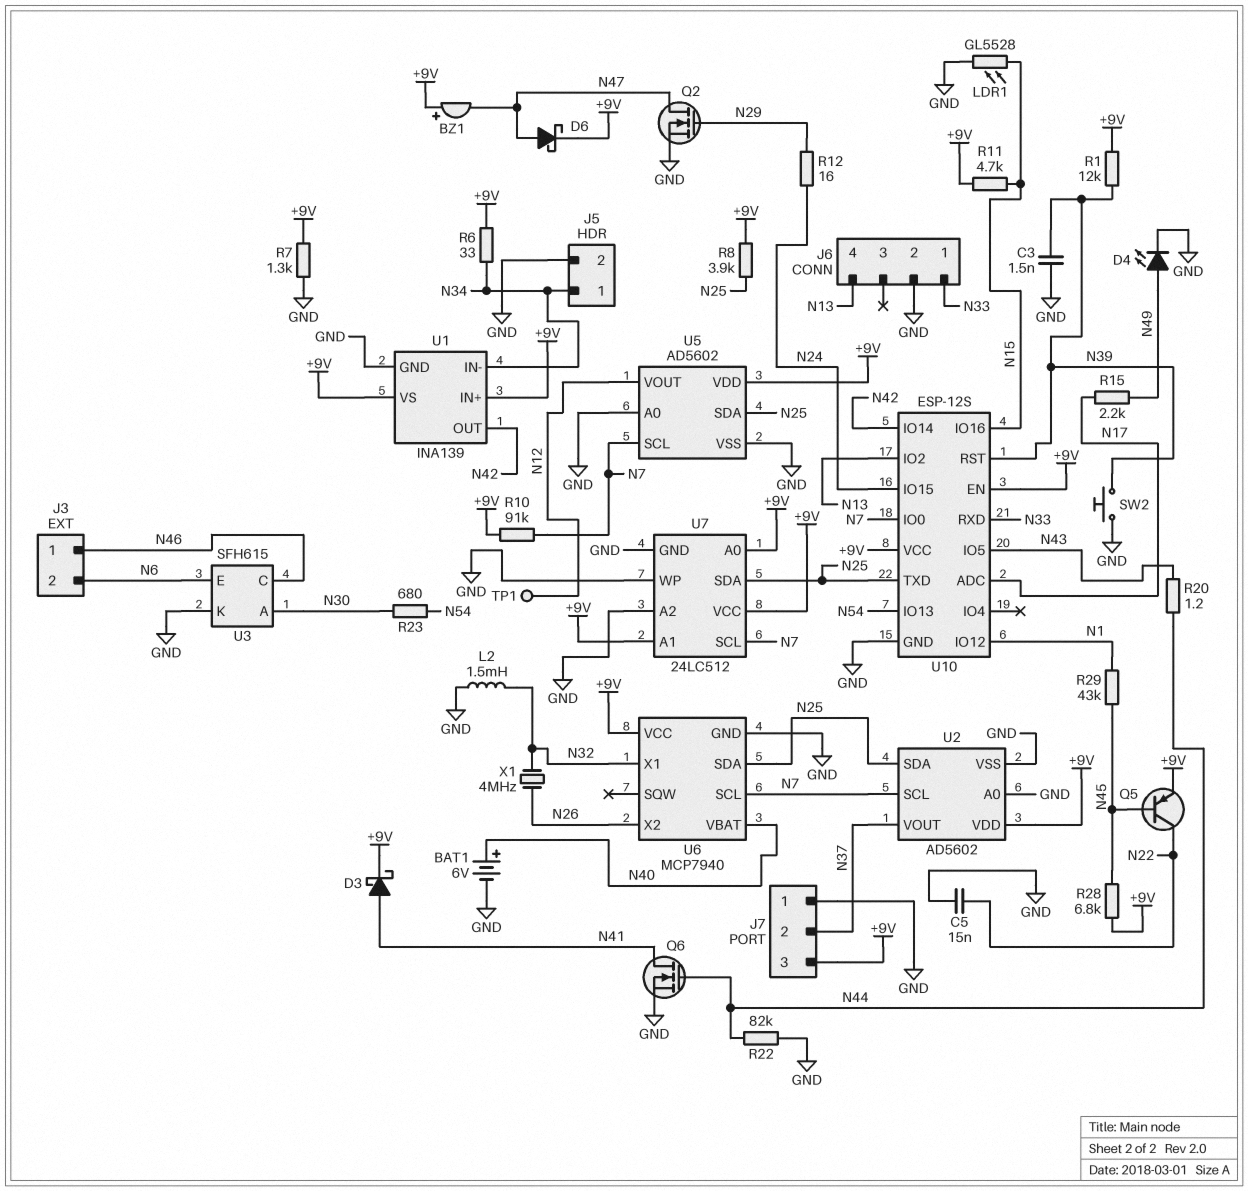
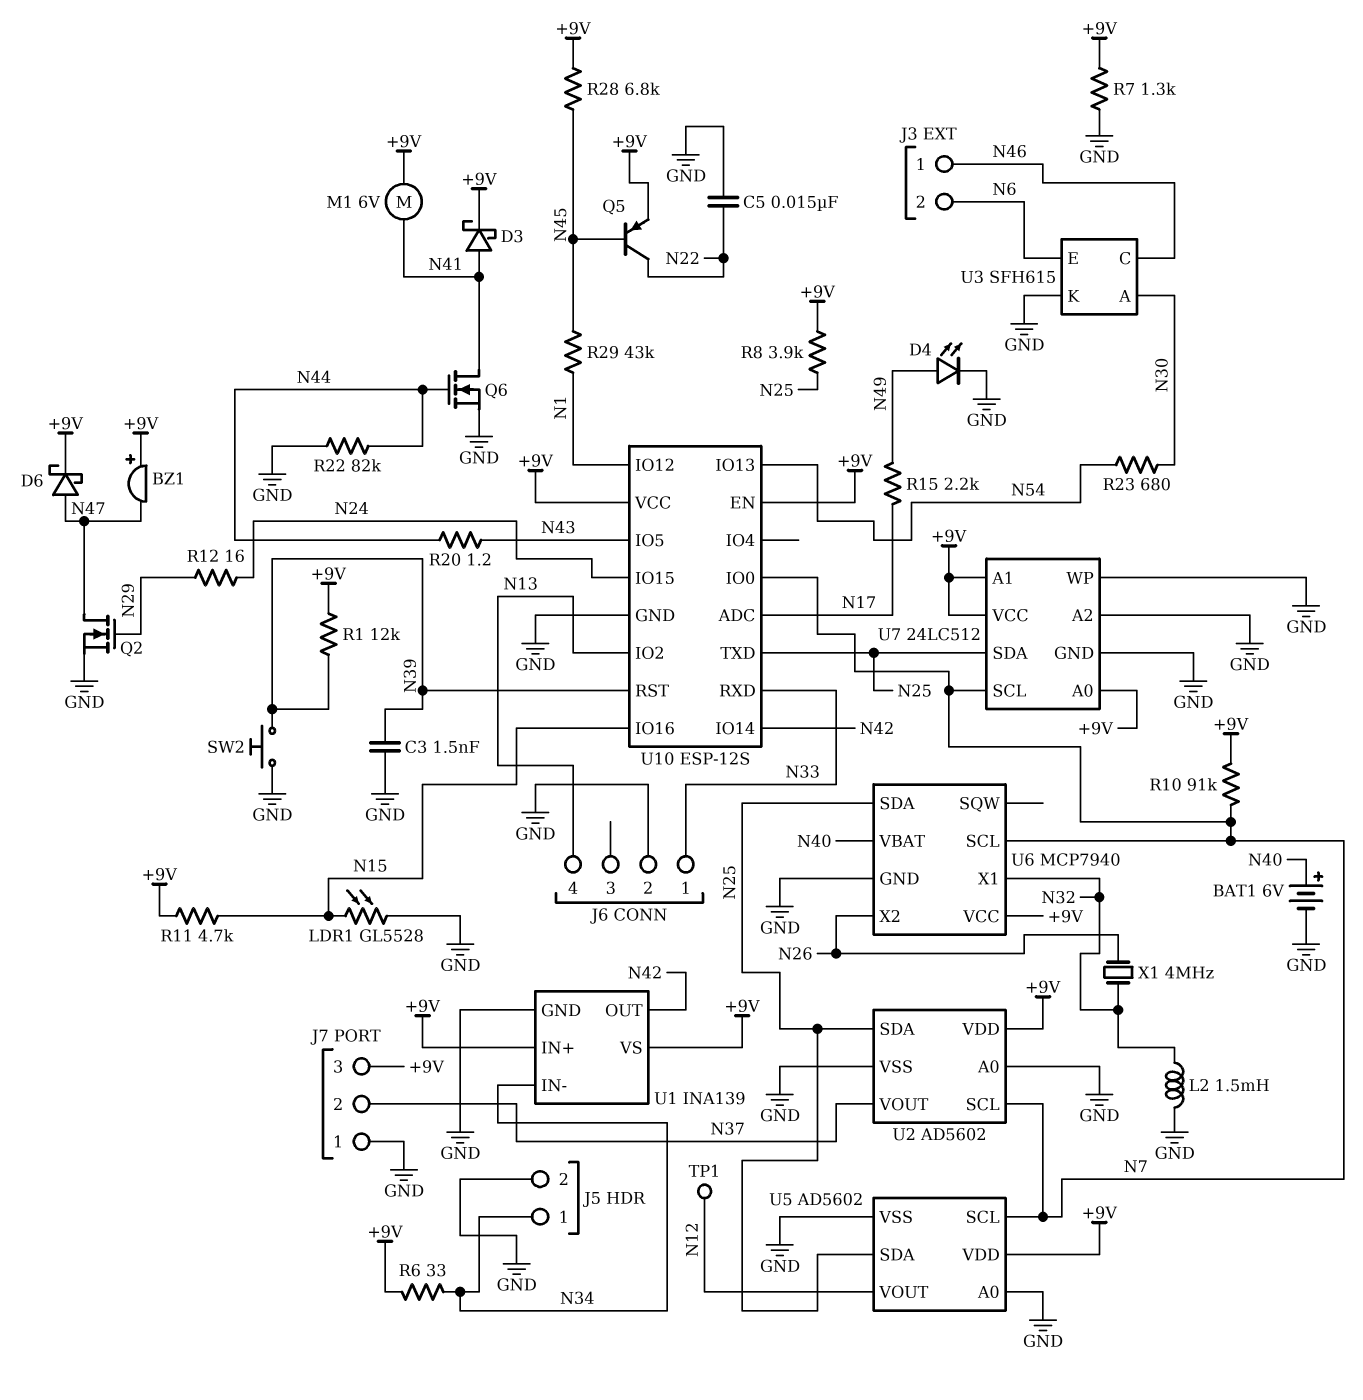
M1: none -> motor 6V (+9V, N41)

